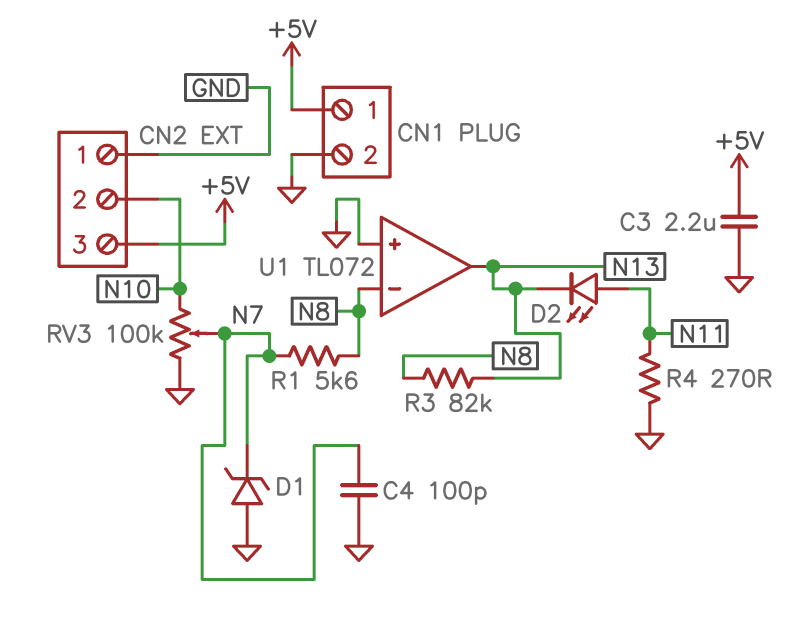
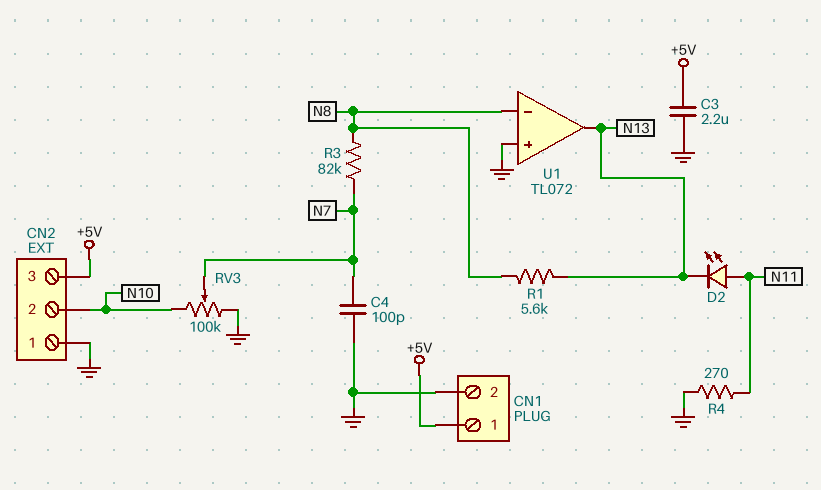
D1: zener (A GND, K N7) -> none
R1: 5.6k (N7, N8) -> 5.6k (N8, N13)
R3: 82k (N8, N13) -> 82k (N7, N8)

